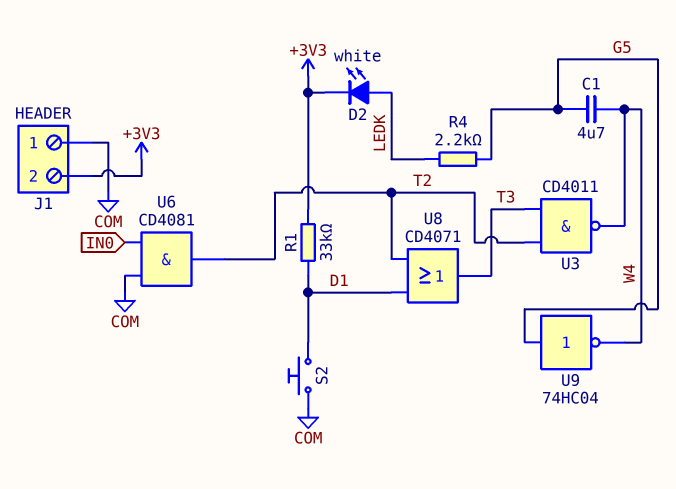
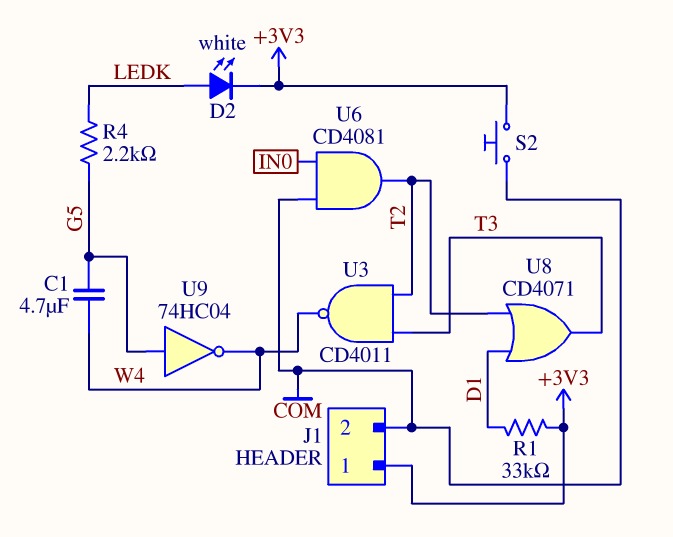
J1 pin 1: COM -> +3V3
J1 pin 2: +3V3 -> COM
S2: button (COM, D1) -> button (+3V3, COM)

